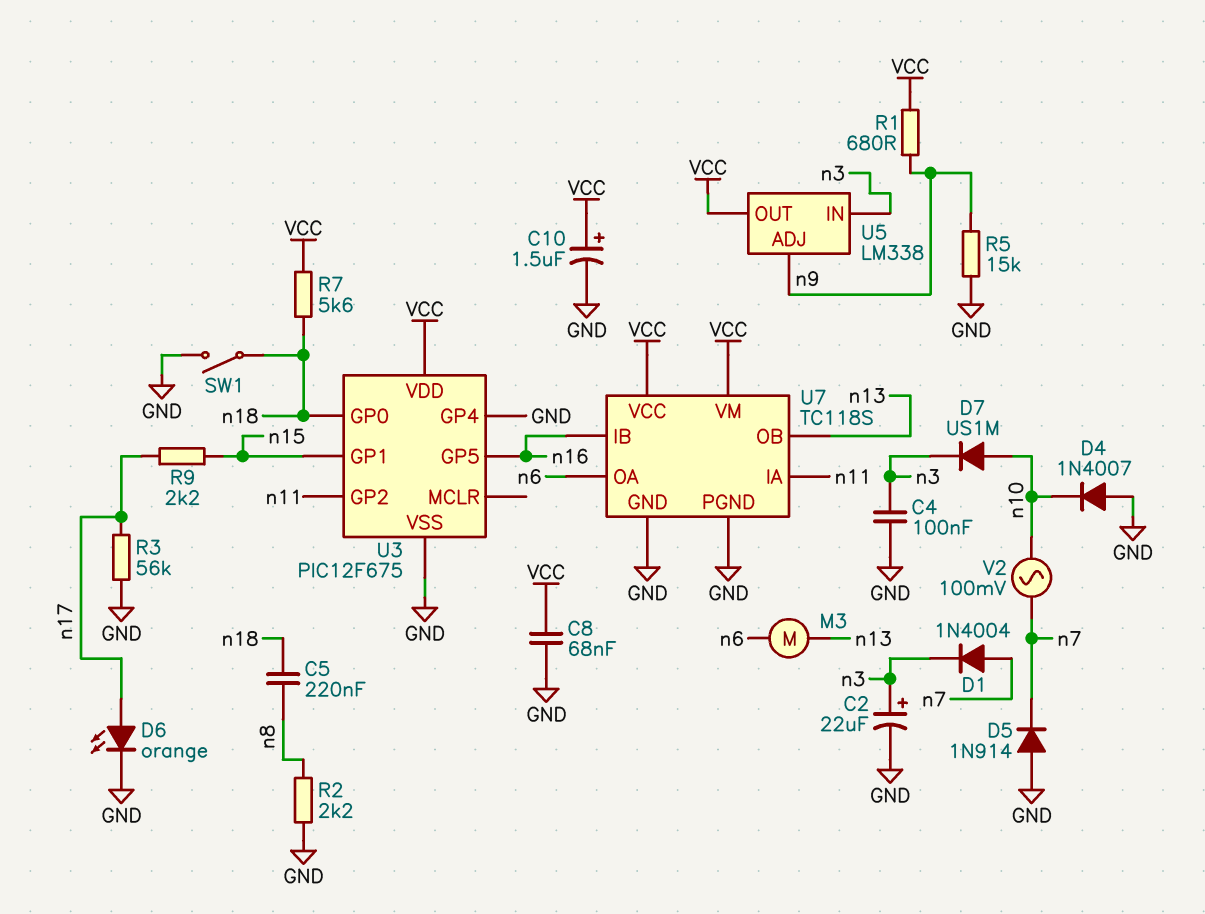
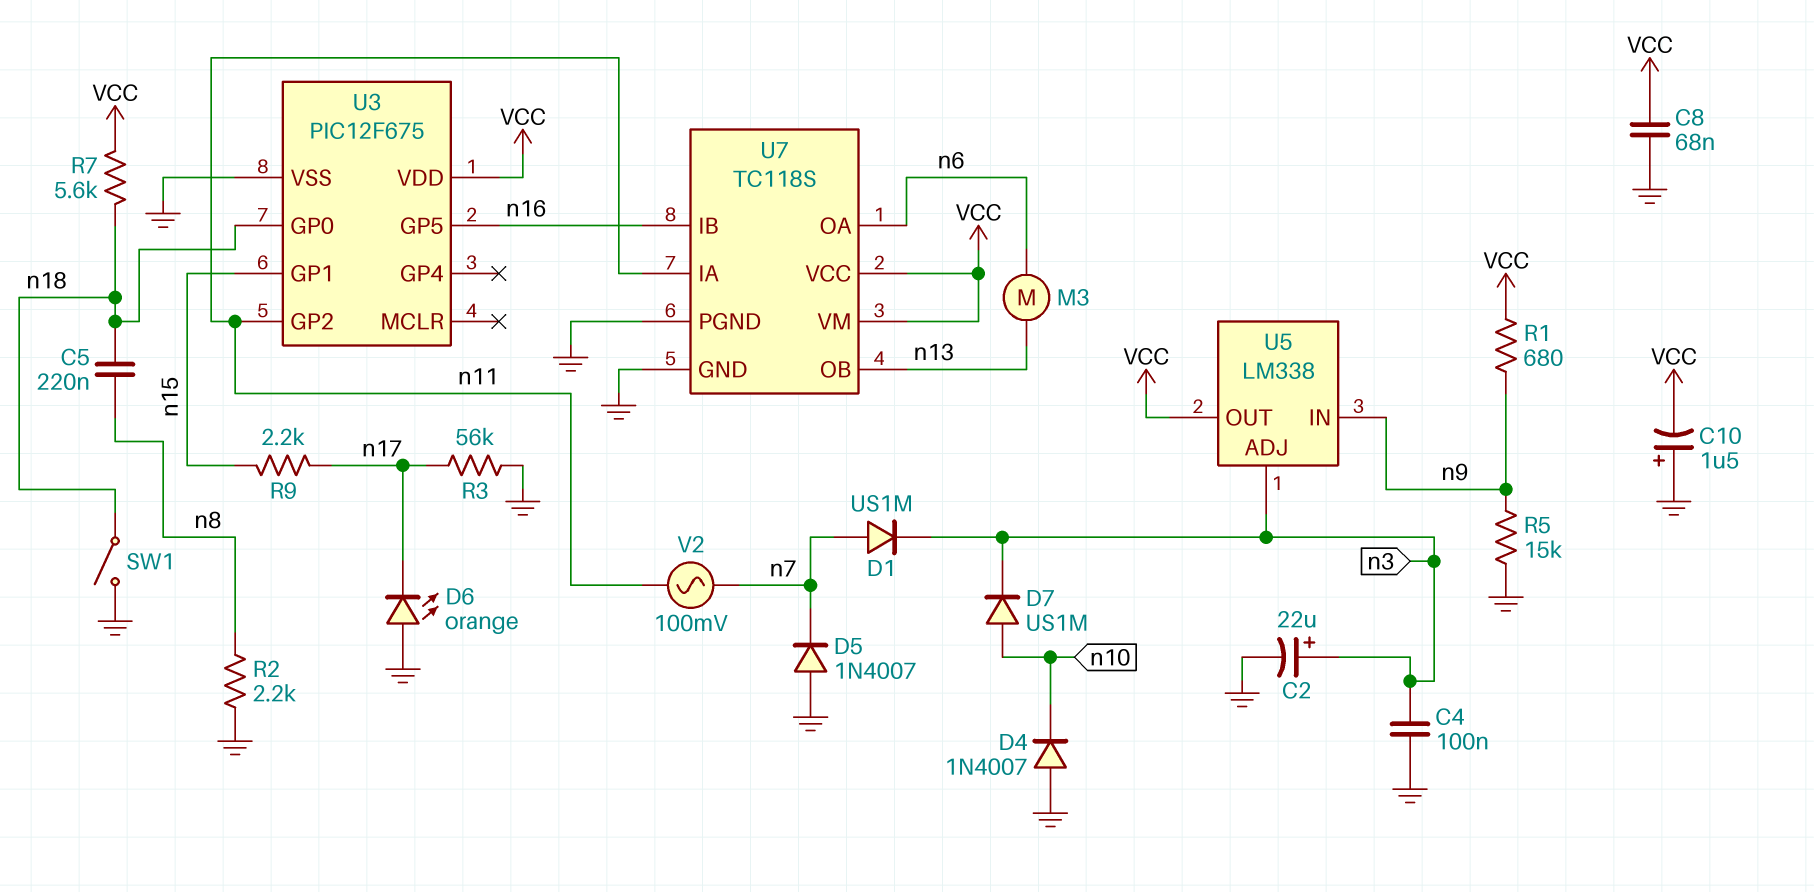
C10: 1.5uF (plus VCC, minus GND) -> 1.5uF (plus GND, minus VCC)
D1: diode 1N4004 (A n7, K n3) -> diode US1M (A n7, K n3)
D5: diode 1N914 (A GND, K n7) -> diode 1N4007 (A GND, K n7)
D6: LED orange (A n17, K GND) -> LED orange (A GND, K n17)
U3 pin GP4: GND -> none
U5 pin ADJ: n9 -> n3
U5 pin IN: n3 -> n9
V2: AC 100mV (n7, n10) -> AC 100mV (n7, n11)

